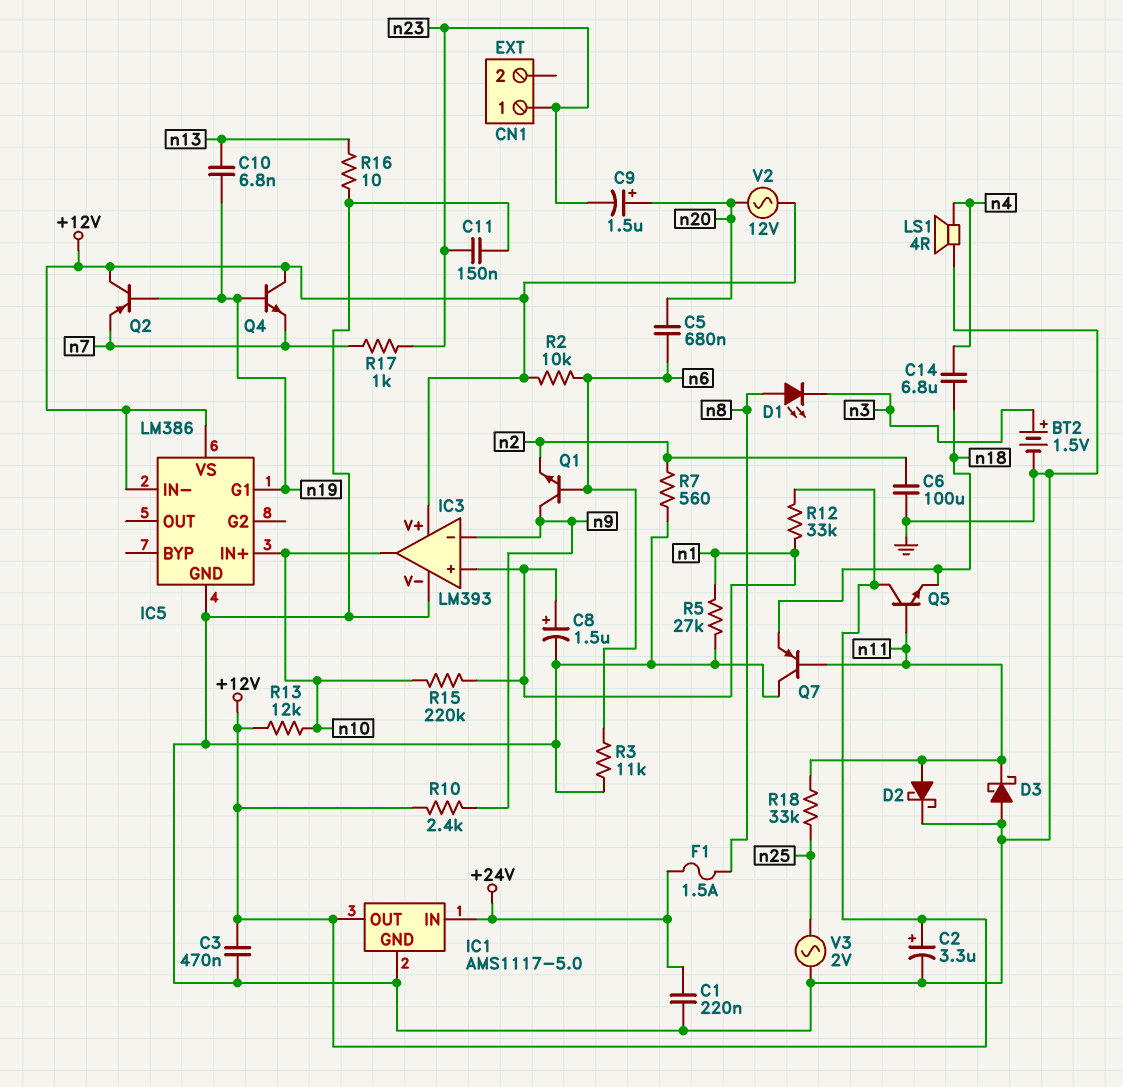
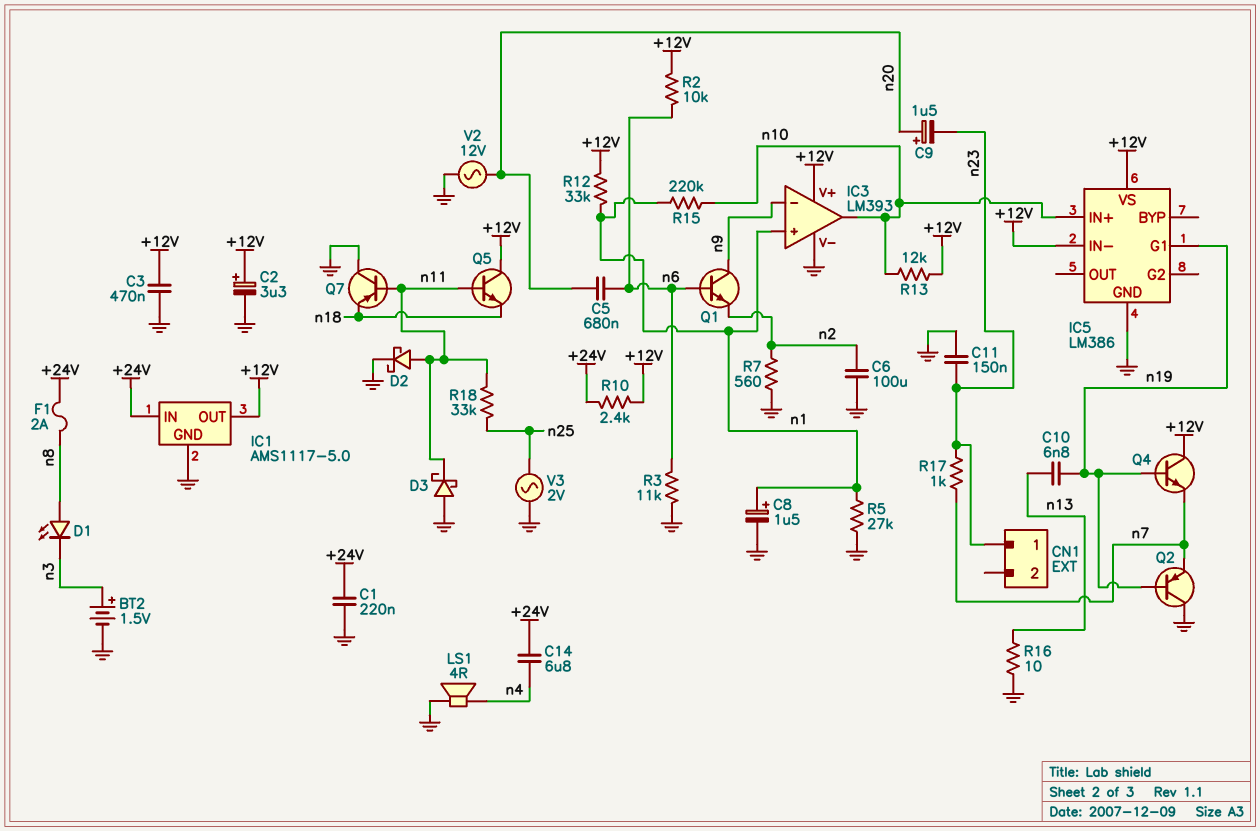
C14: 6.8uF (n4, n18) -> 6.8uF (+24V, n4)
F1: 1.5A (+24V, n8) -> 2A (+24V, n8)
Q2: PNP (B n19, C +12V, E n7) -> PNP (B n19, C GND, E n7)
R10: 2.4k (+12V, n9) -> 2.4k (+12V, +24V)
V2: AC 12V (+12V, n20) -> AC 12V (GND, n20)

